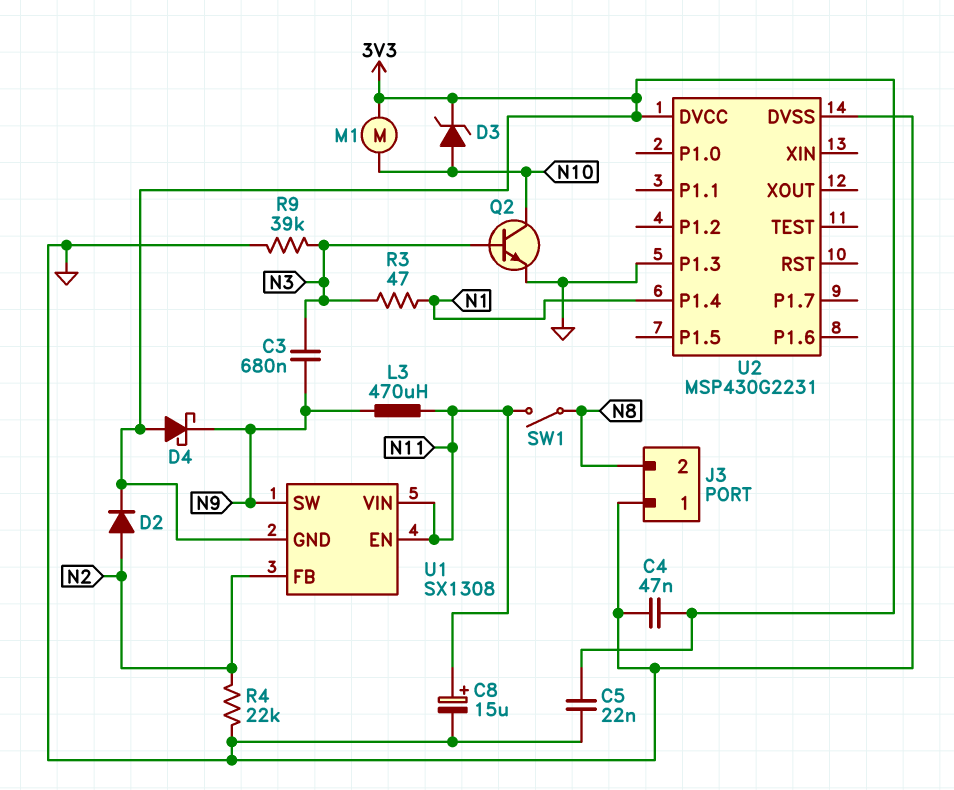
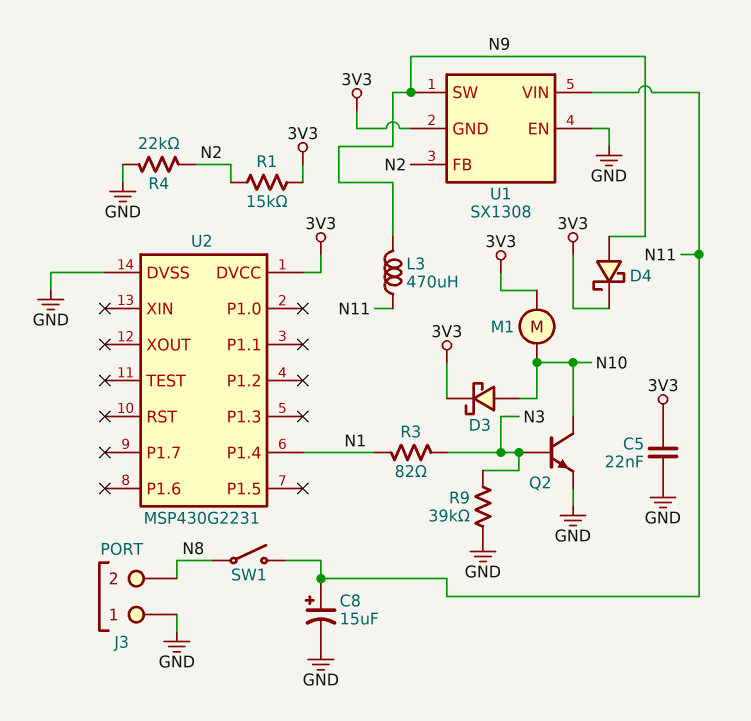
C3: 680nF (N3, N9) -> none
C4: 47nF (3V3, GND) -> none
D2: diode (A N2, K 3V3) -> none
D3: zener (A N10, K 3V3) -> schottky (A N10, K 3V3)
D4: schottky (A 3V3, K N9) -> schottky (A N9, K 3V3)
R1: none -> 15k (3V3, N2)
R3: 47 (N1, N3) -> 82 (N1, N3)
U1 pin EN: N11 -> GND
U2 pin P1.3: GND -> none

